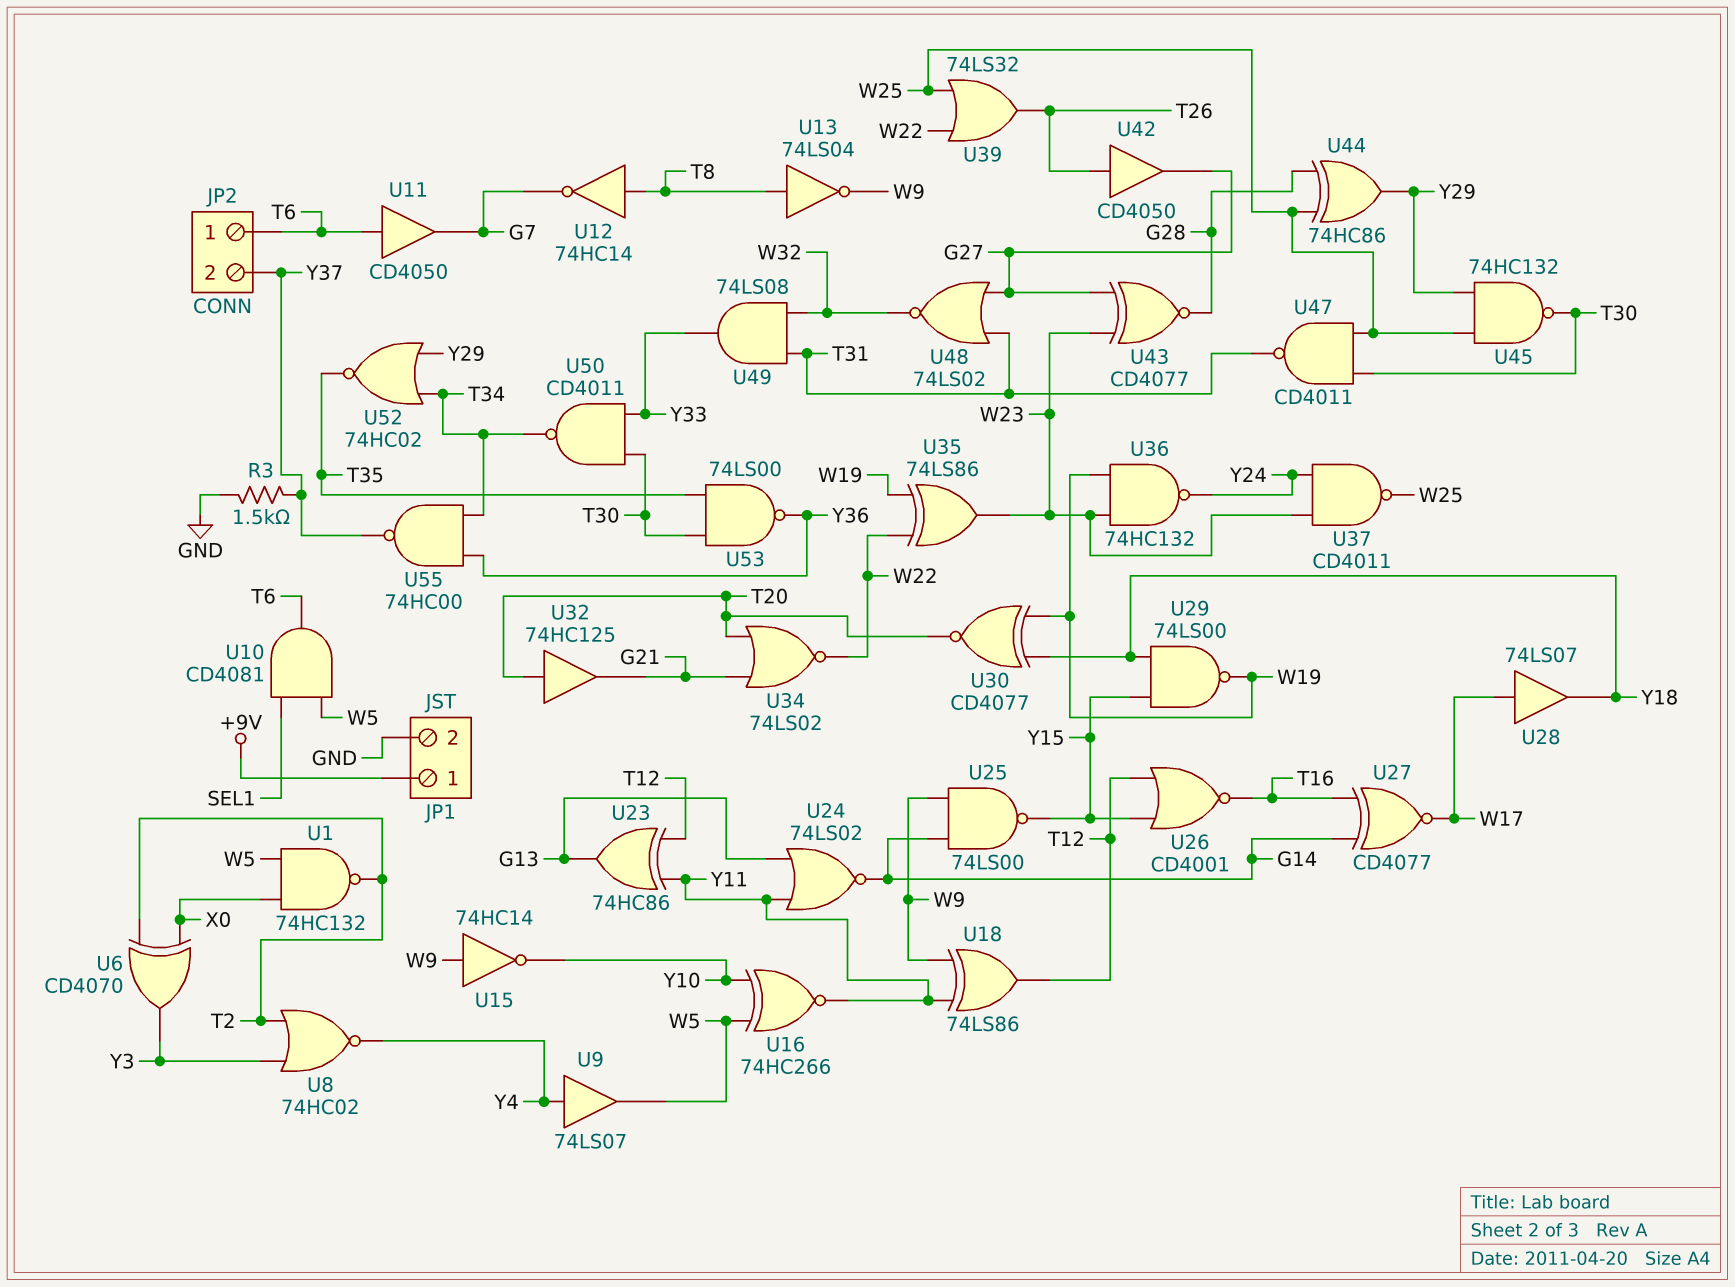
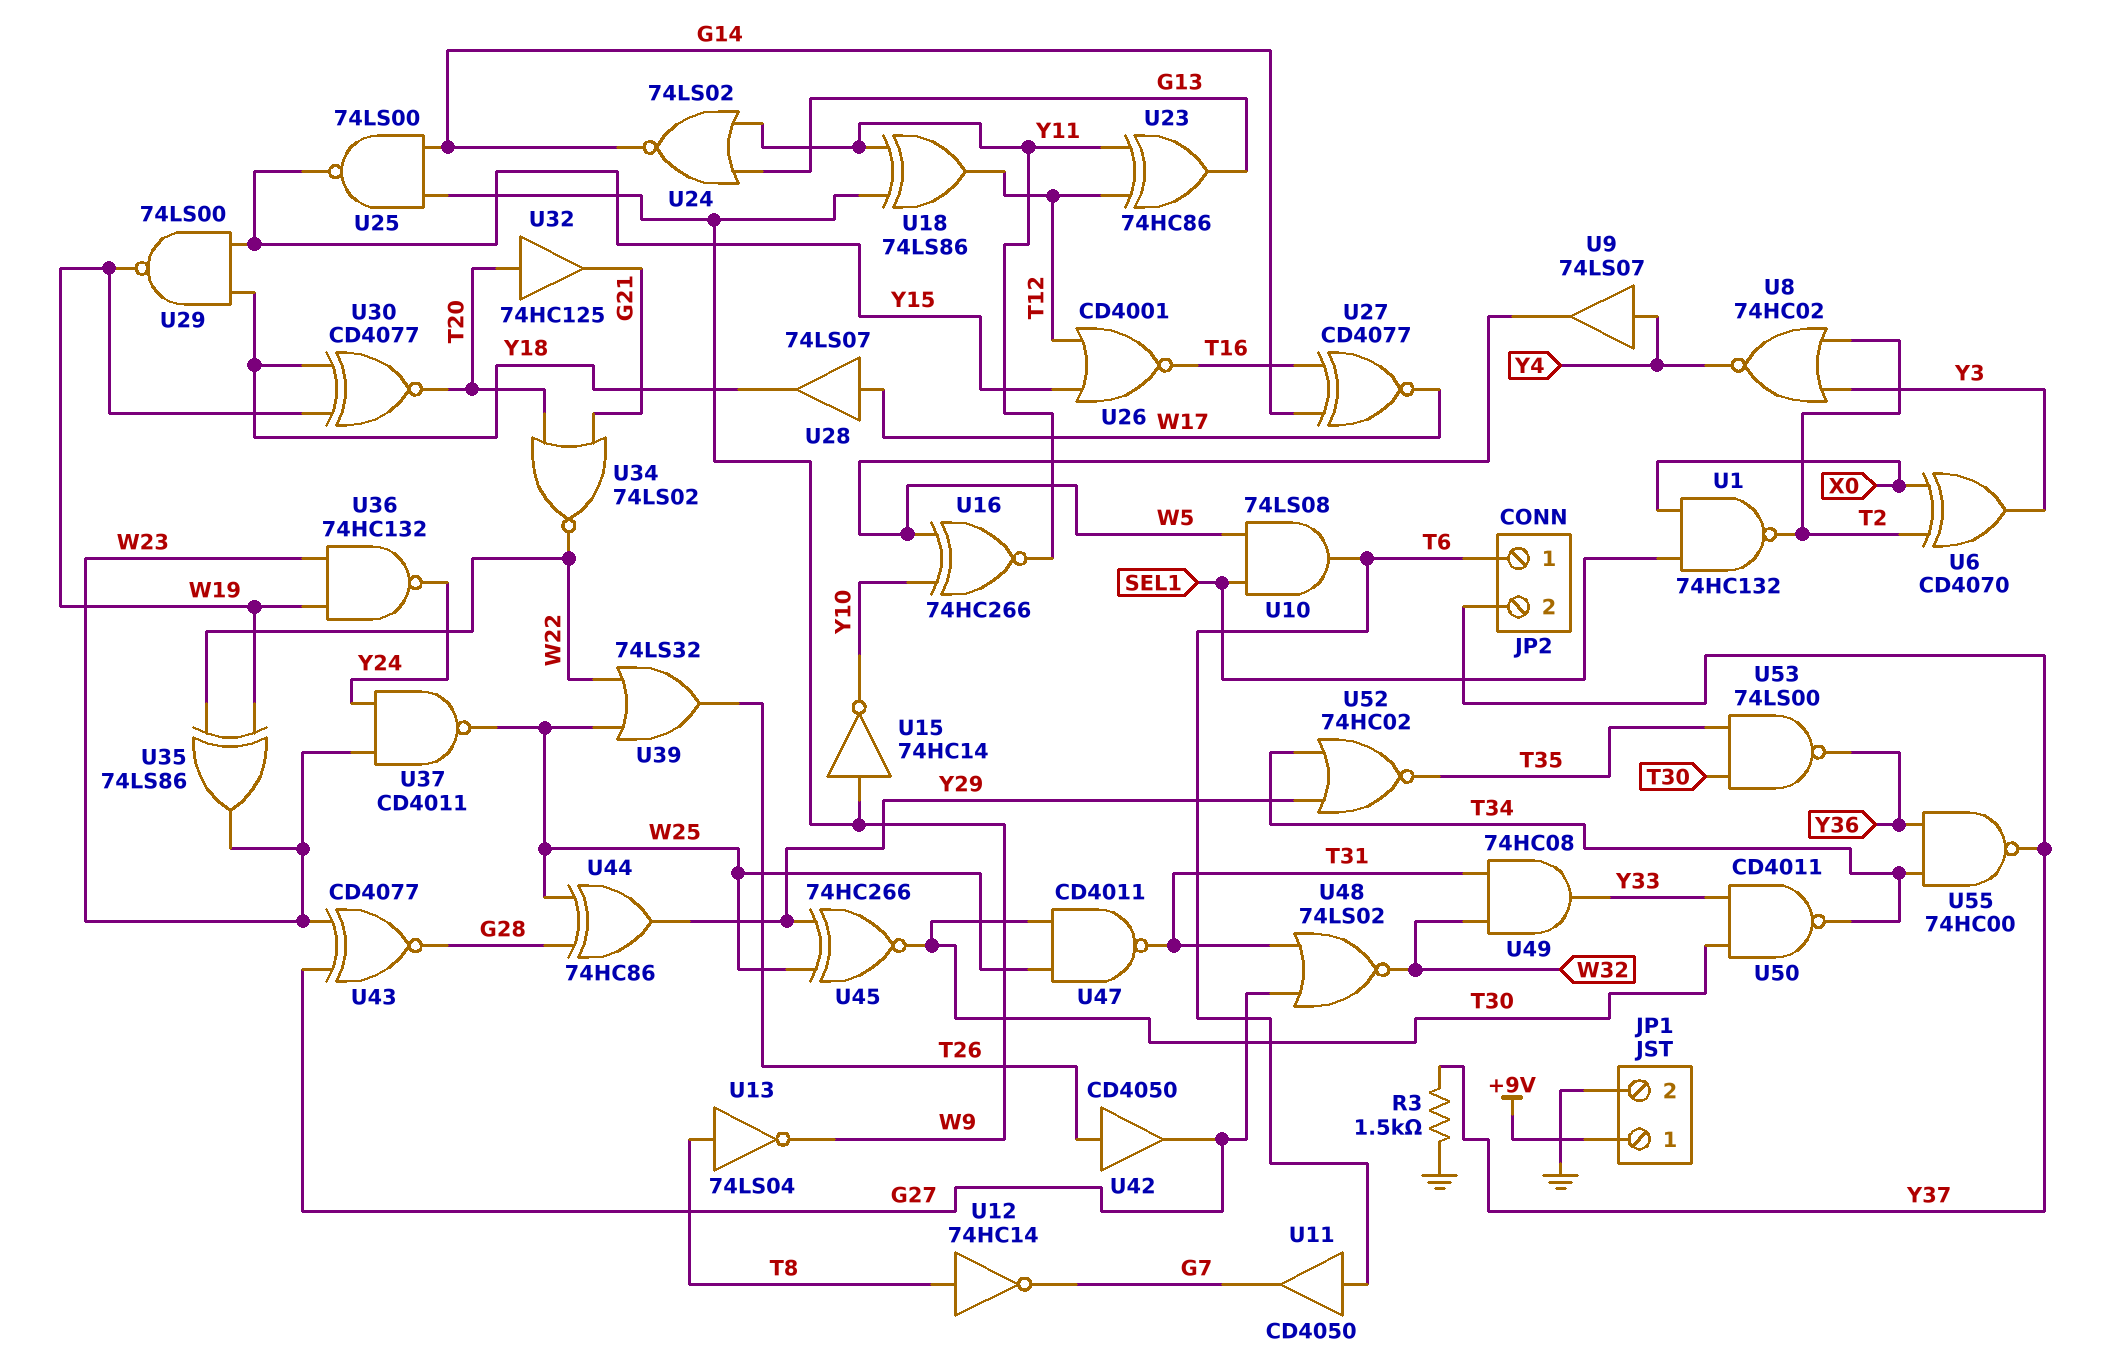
U1: NAND 74HC132 (in W5, in X0, out T2) -> NAND 74HC132 (in SEL1, in X0, out T2)
U10: AND CD4081 (in SEL1, in W5, out T6) -> AND 74LS08 (in SEL1, in W5, out T6)
U45: NAND 74HC132 (in W25, in Y29, out T30) -> XNOR 74HC266 (in W25, in Y29, out T30)
U49: AND 74LS08 (in T31, in W32, out Y33) -> AND 74HC08 (in T31, in W32, out Y33)

